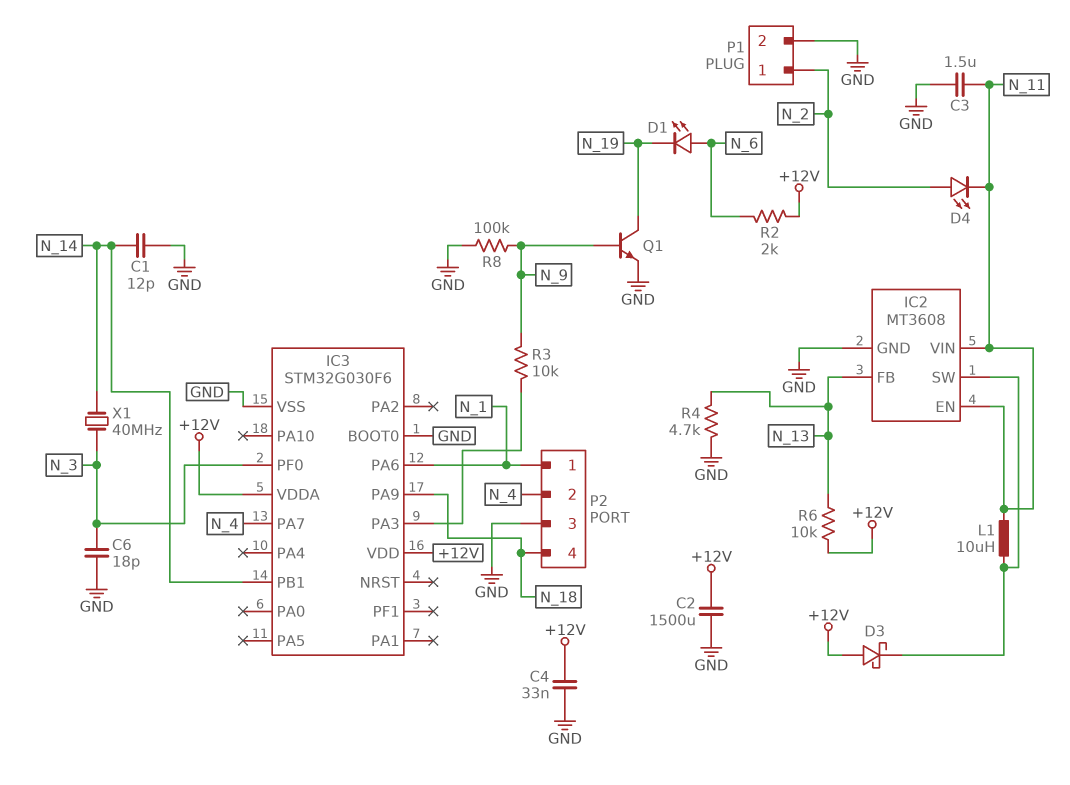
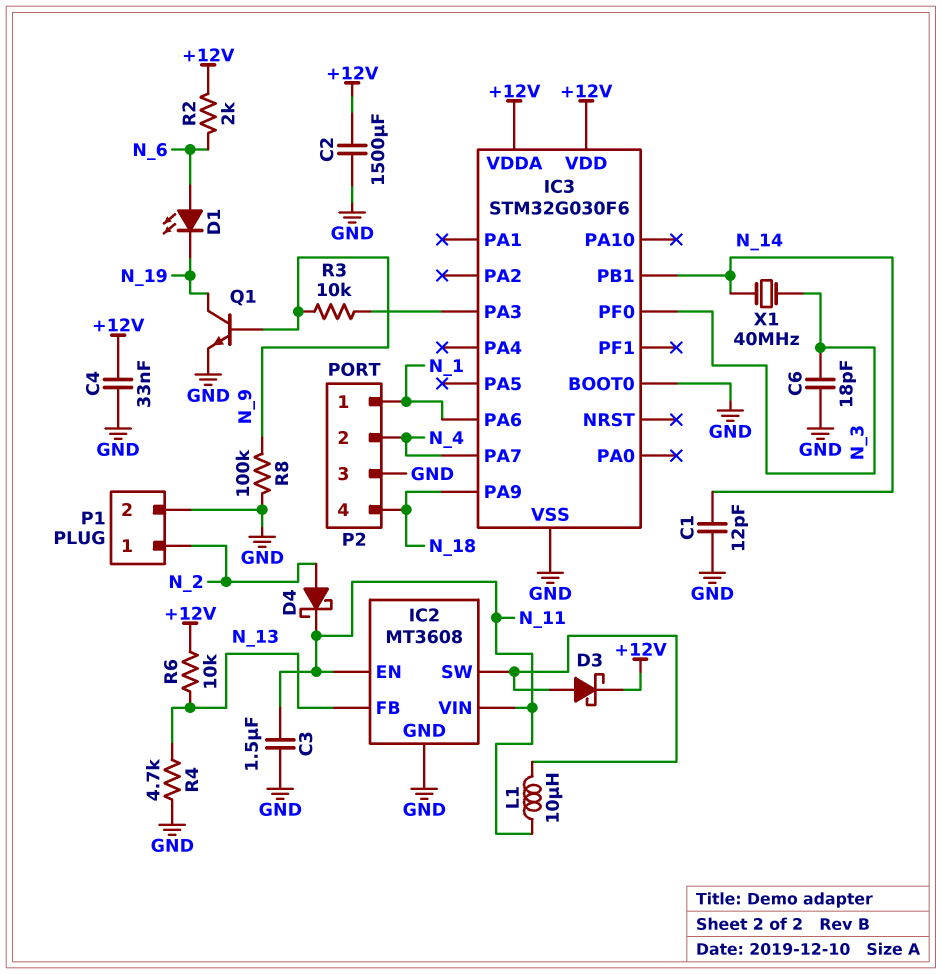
D3: schottky (A +12V, K IC2/SW) -> schottky (A IC2/SW, K +12V)
D4: LED (A N_2, K N_11) -> schottky (A N_2, K N_11)

